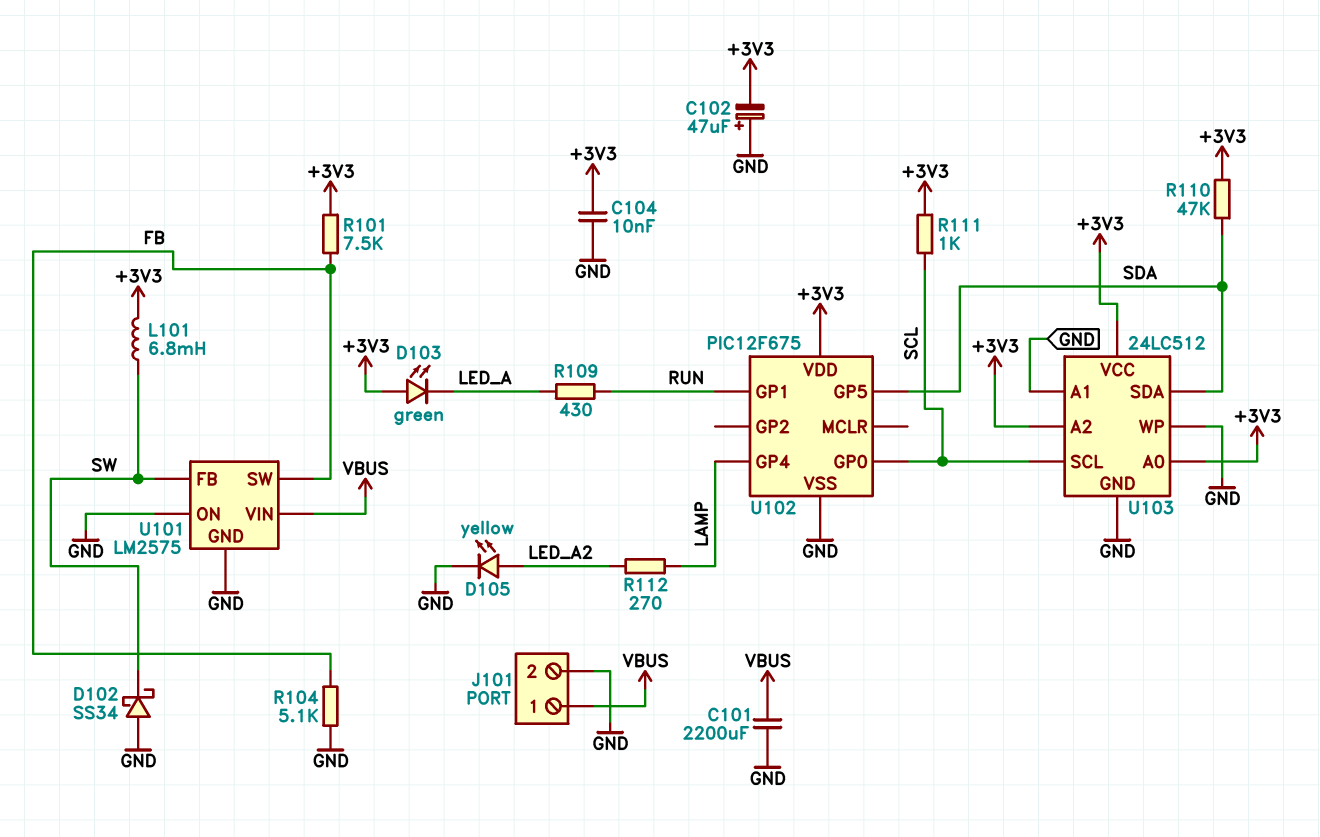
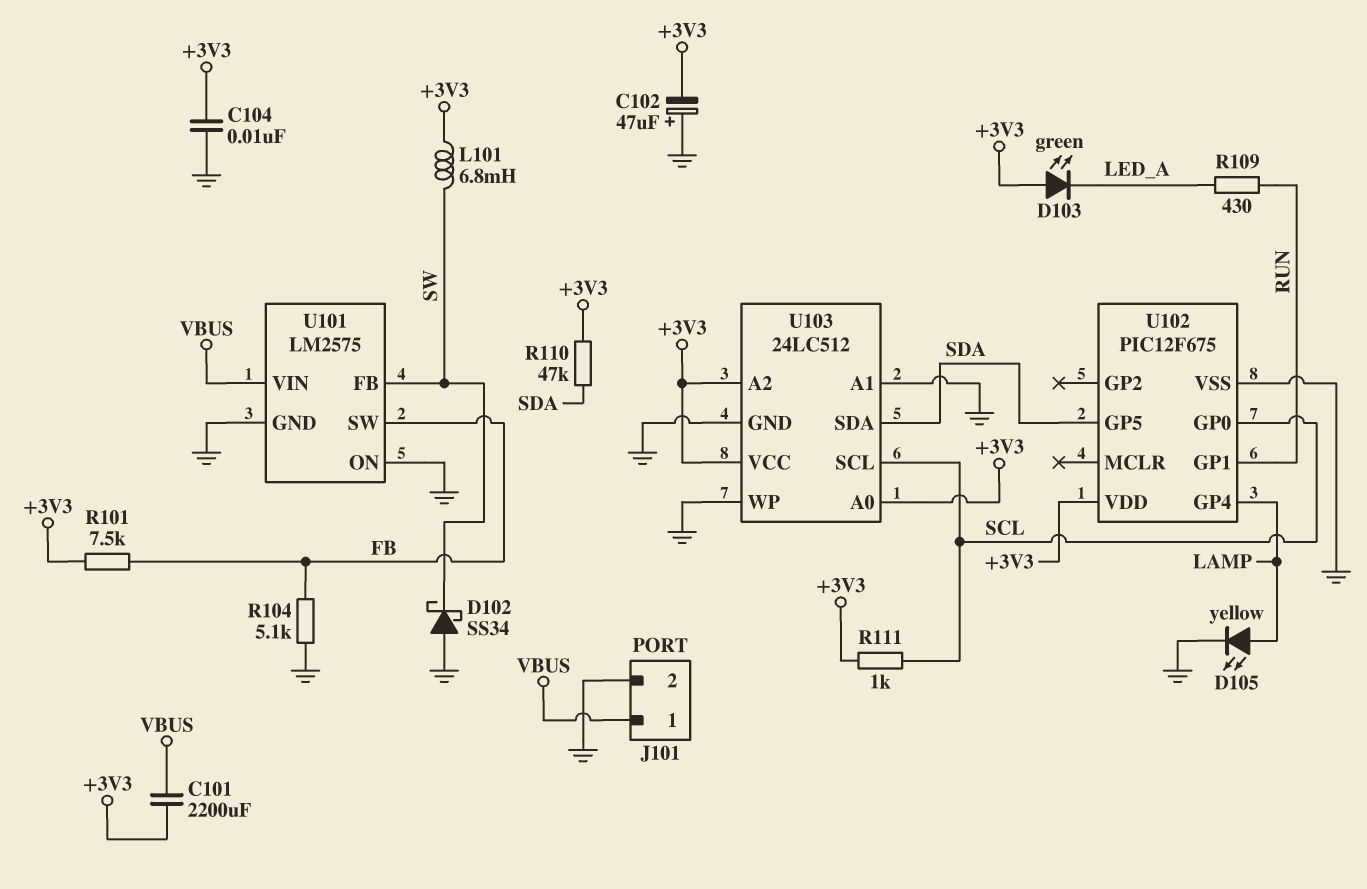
C101: 2200uF (GND, VBUS) -> 2200uF (+3V3, VBUS)
D105: LED yellow (A LED_A2, K GND) -> LED yellow (A LAMP, K GND)
R112: 270 (LAMP, LED_A2) -> none

